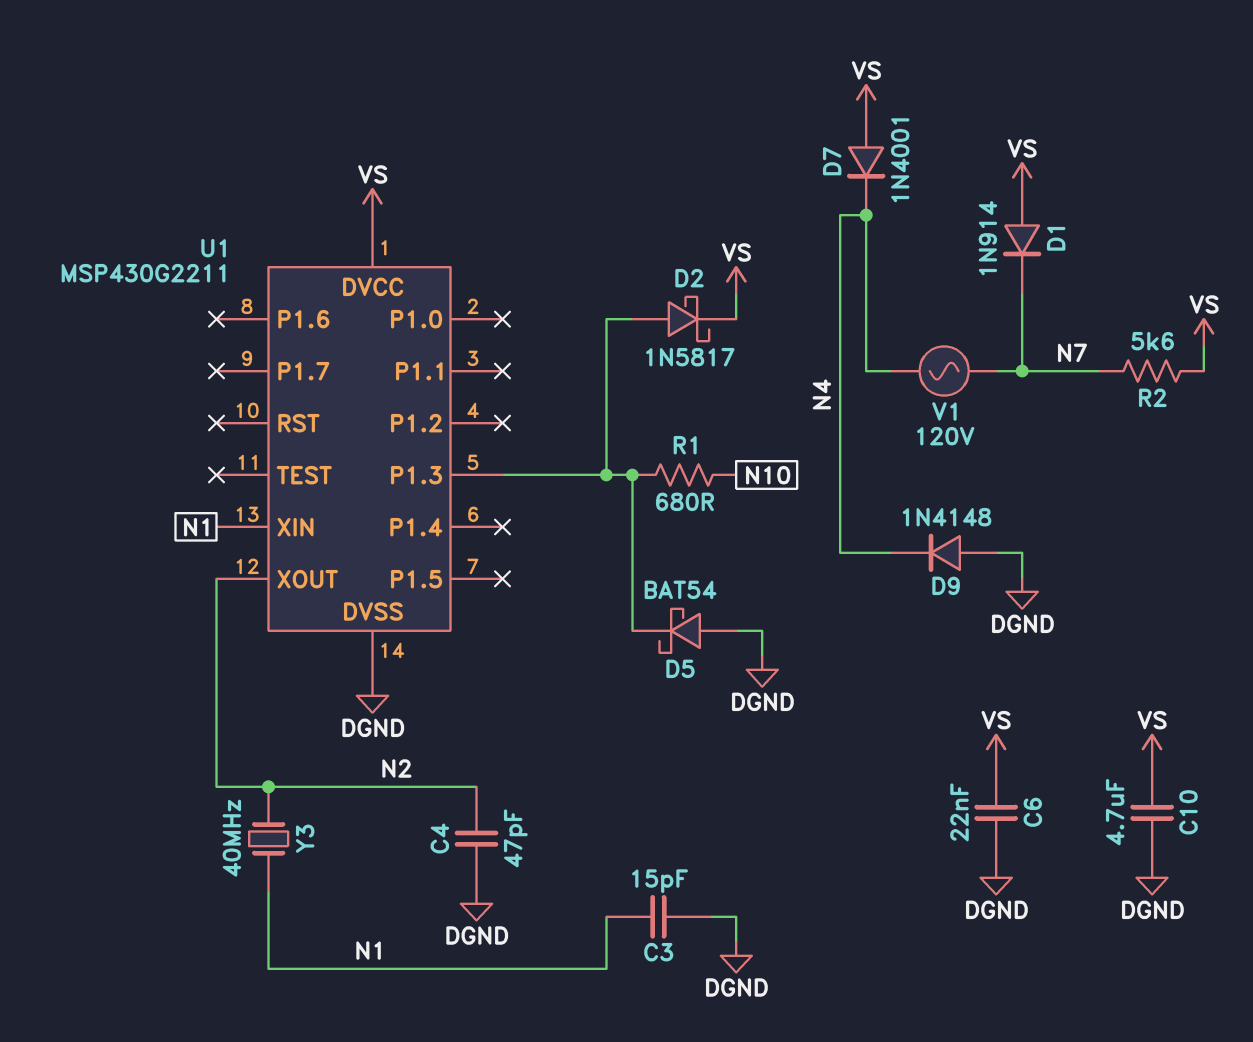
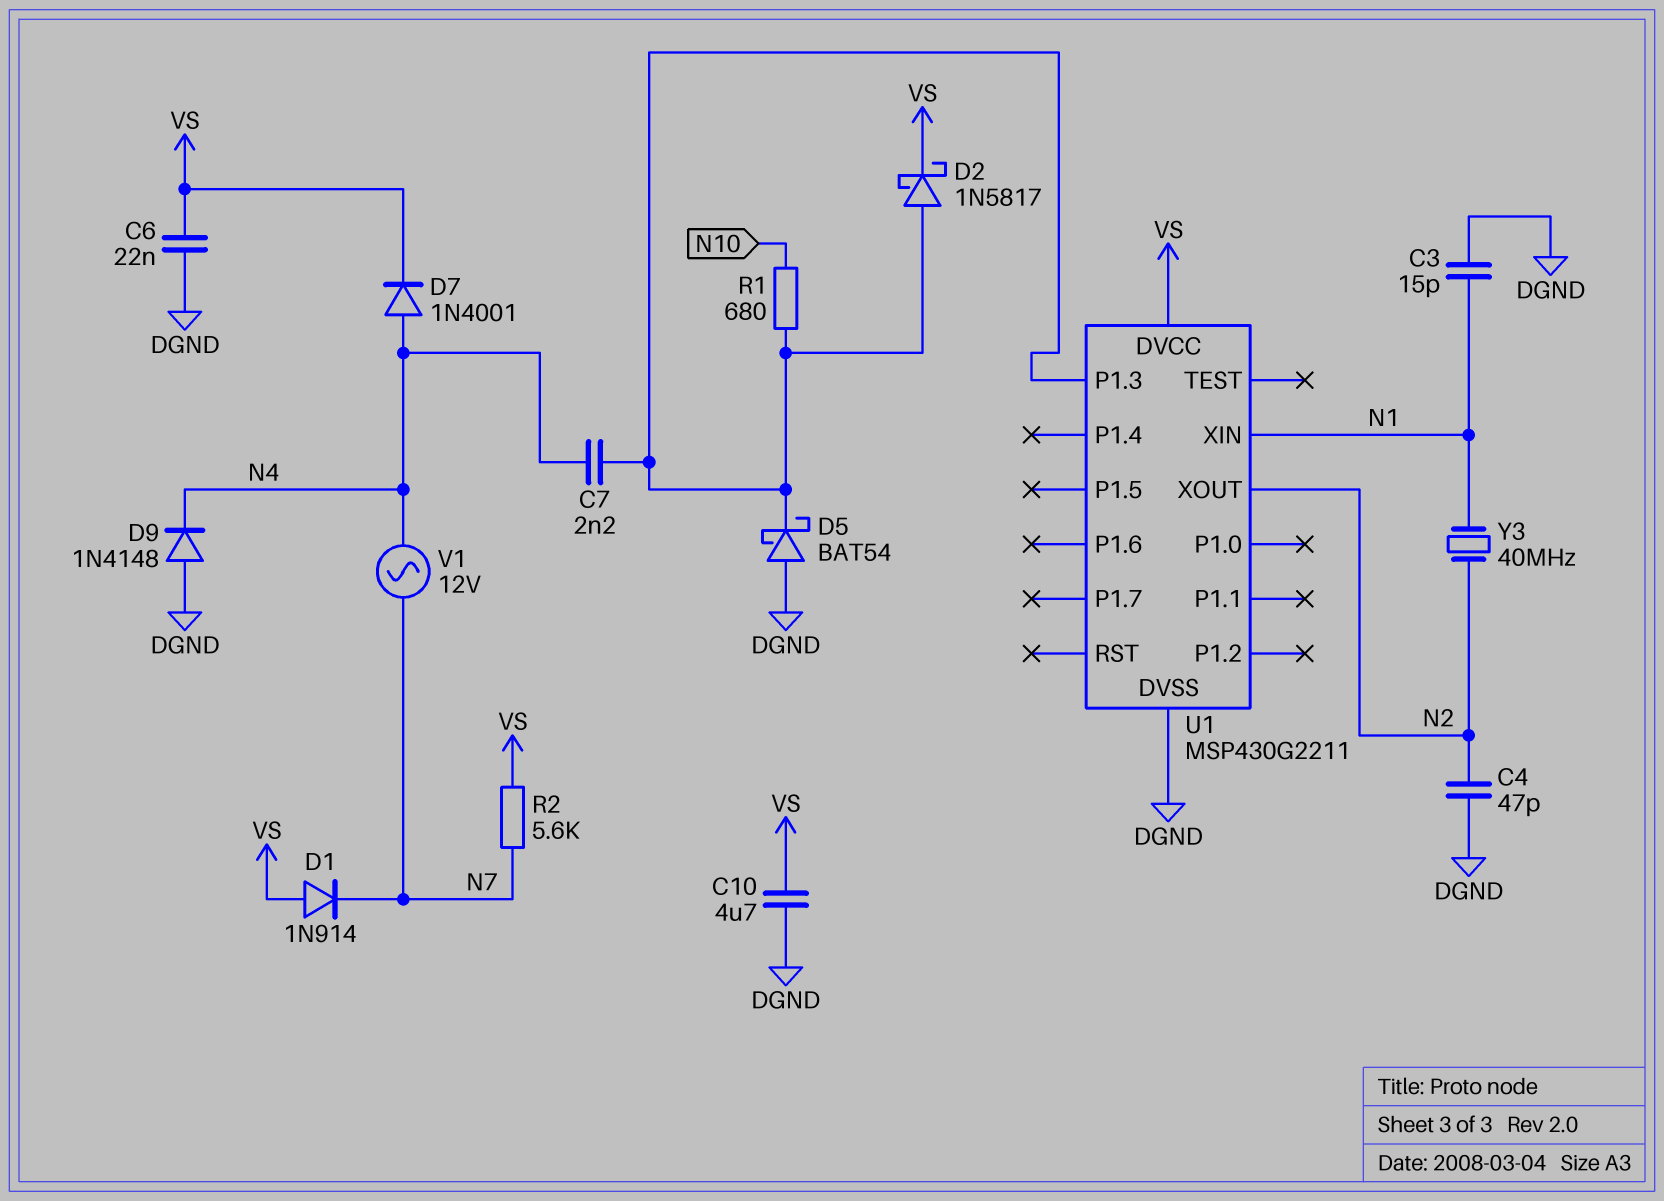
C7: none -> 2.2nF (N4, U1/P1.3)
D7: diode 1N4001 (A VS, K N4) -> diode 1N4001 (A N4, K VS)
V1: AC 120V (N4, N7) -> AC 12V (N4, N7)

